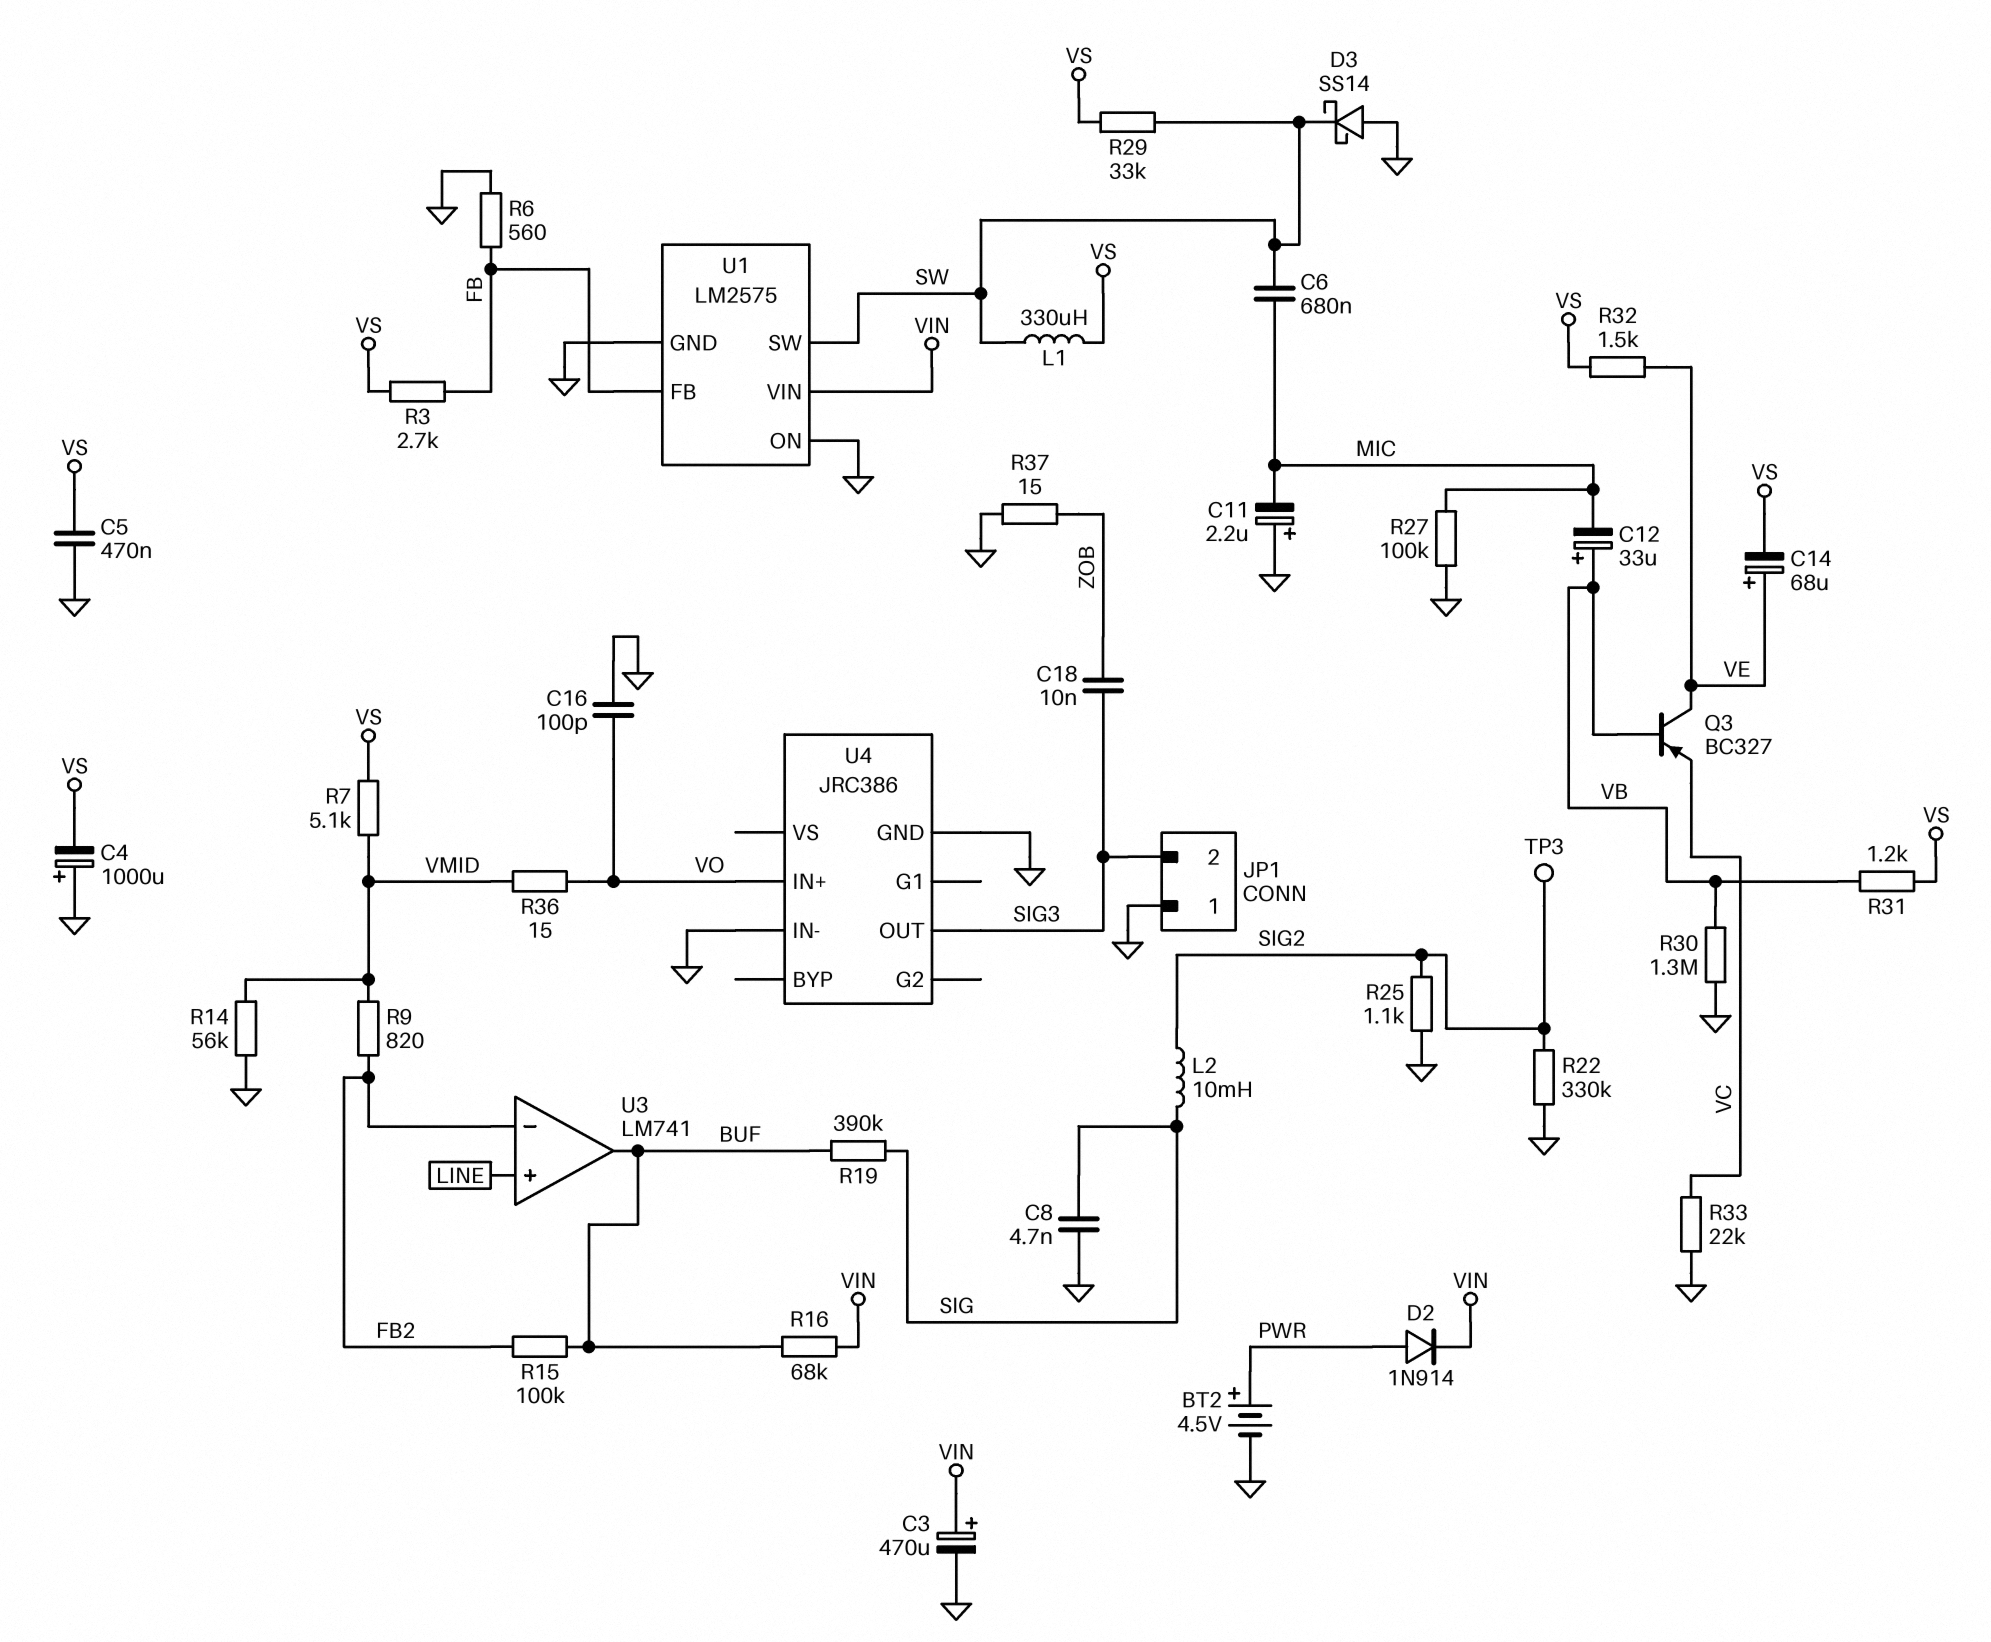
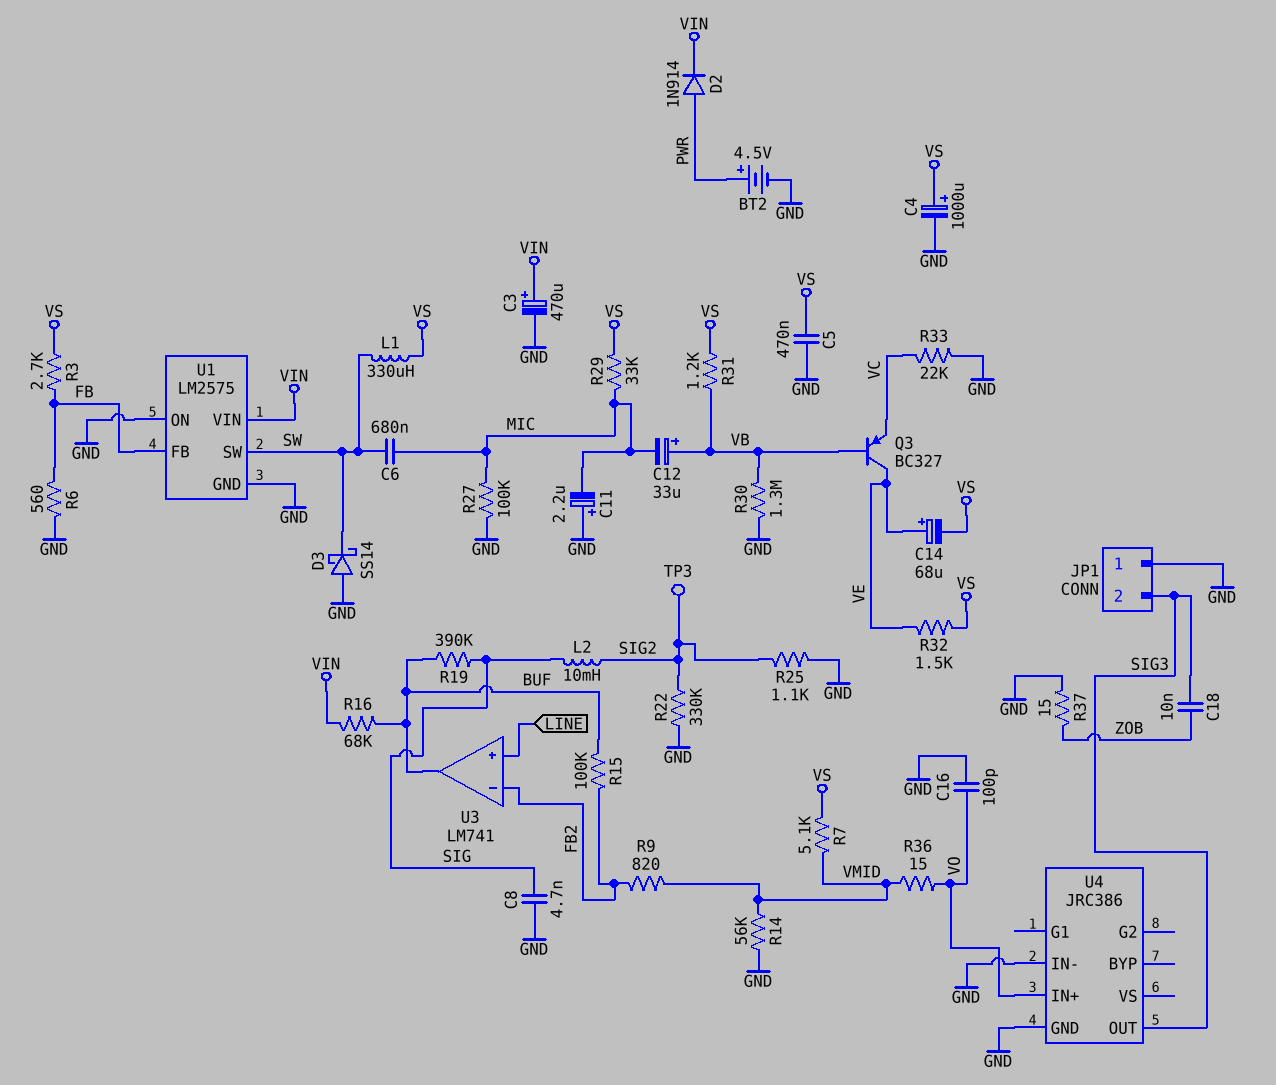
C4: 1000uF (plus GND, minus VS) -> 1000uF (plus VS, minus GND)
R29: 33k (SW, VS) -> 33k (MIC, VS)

